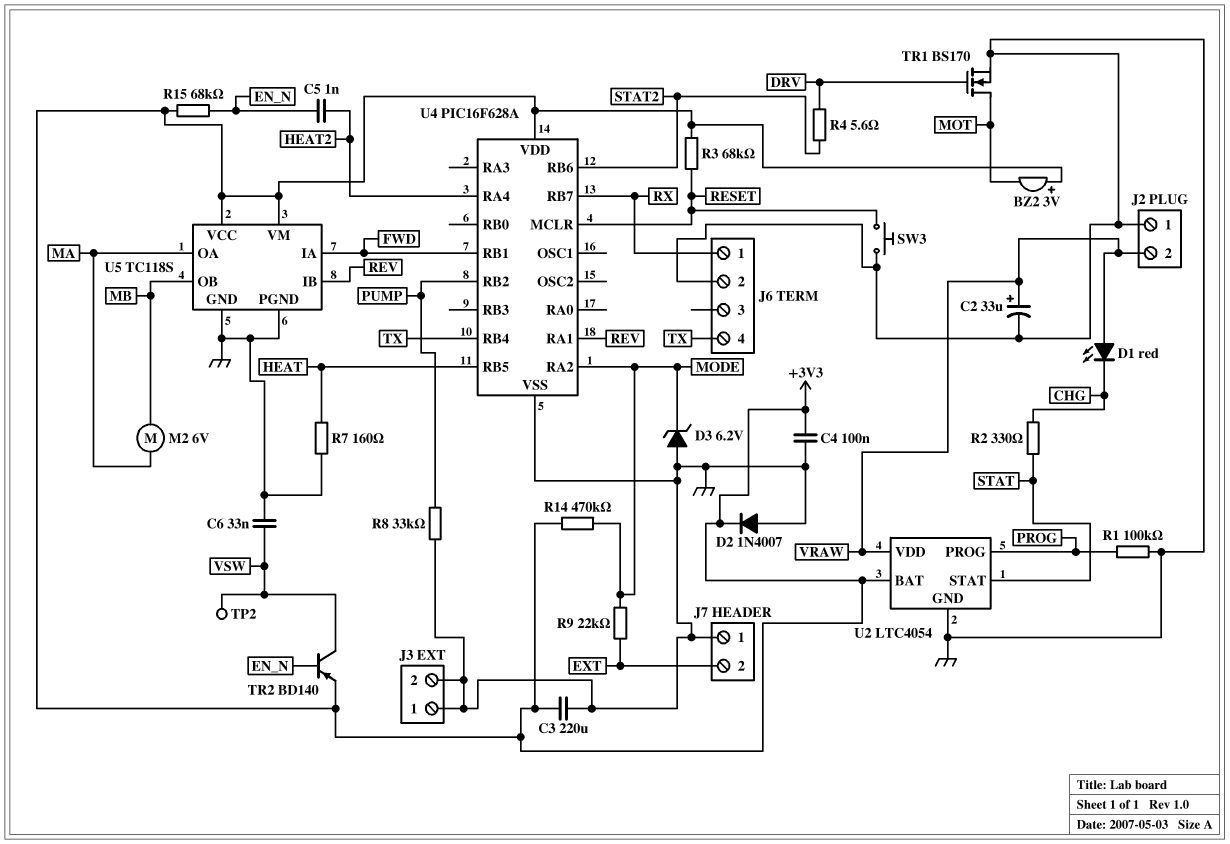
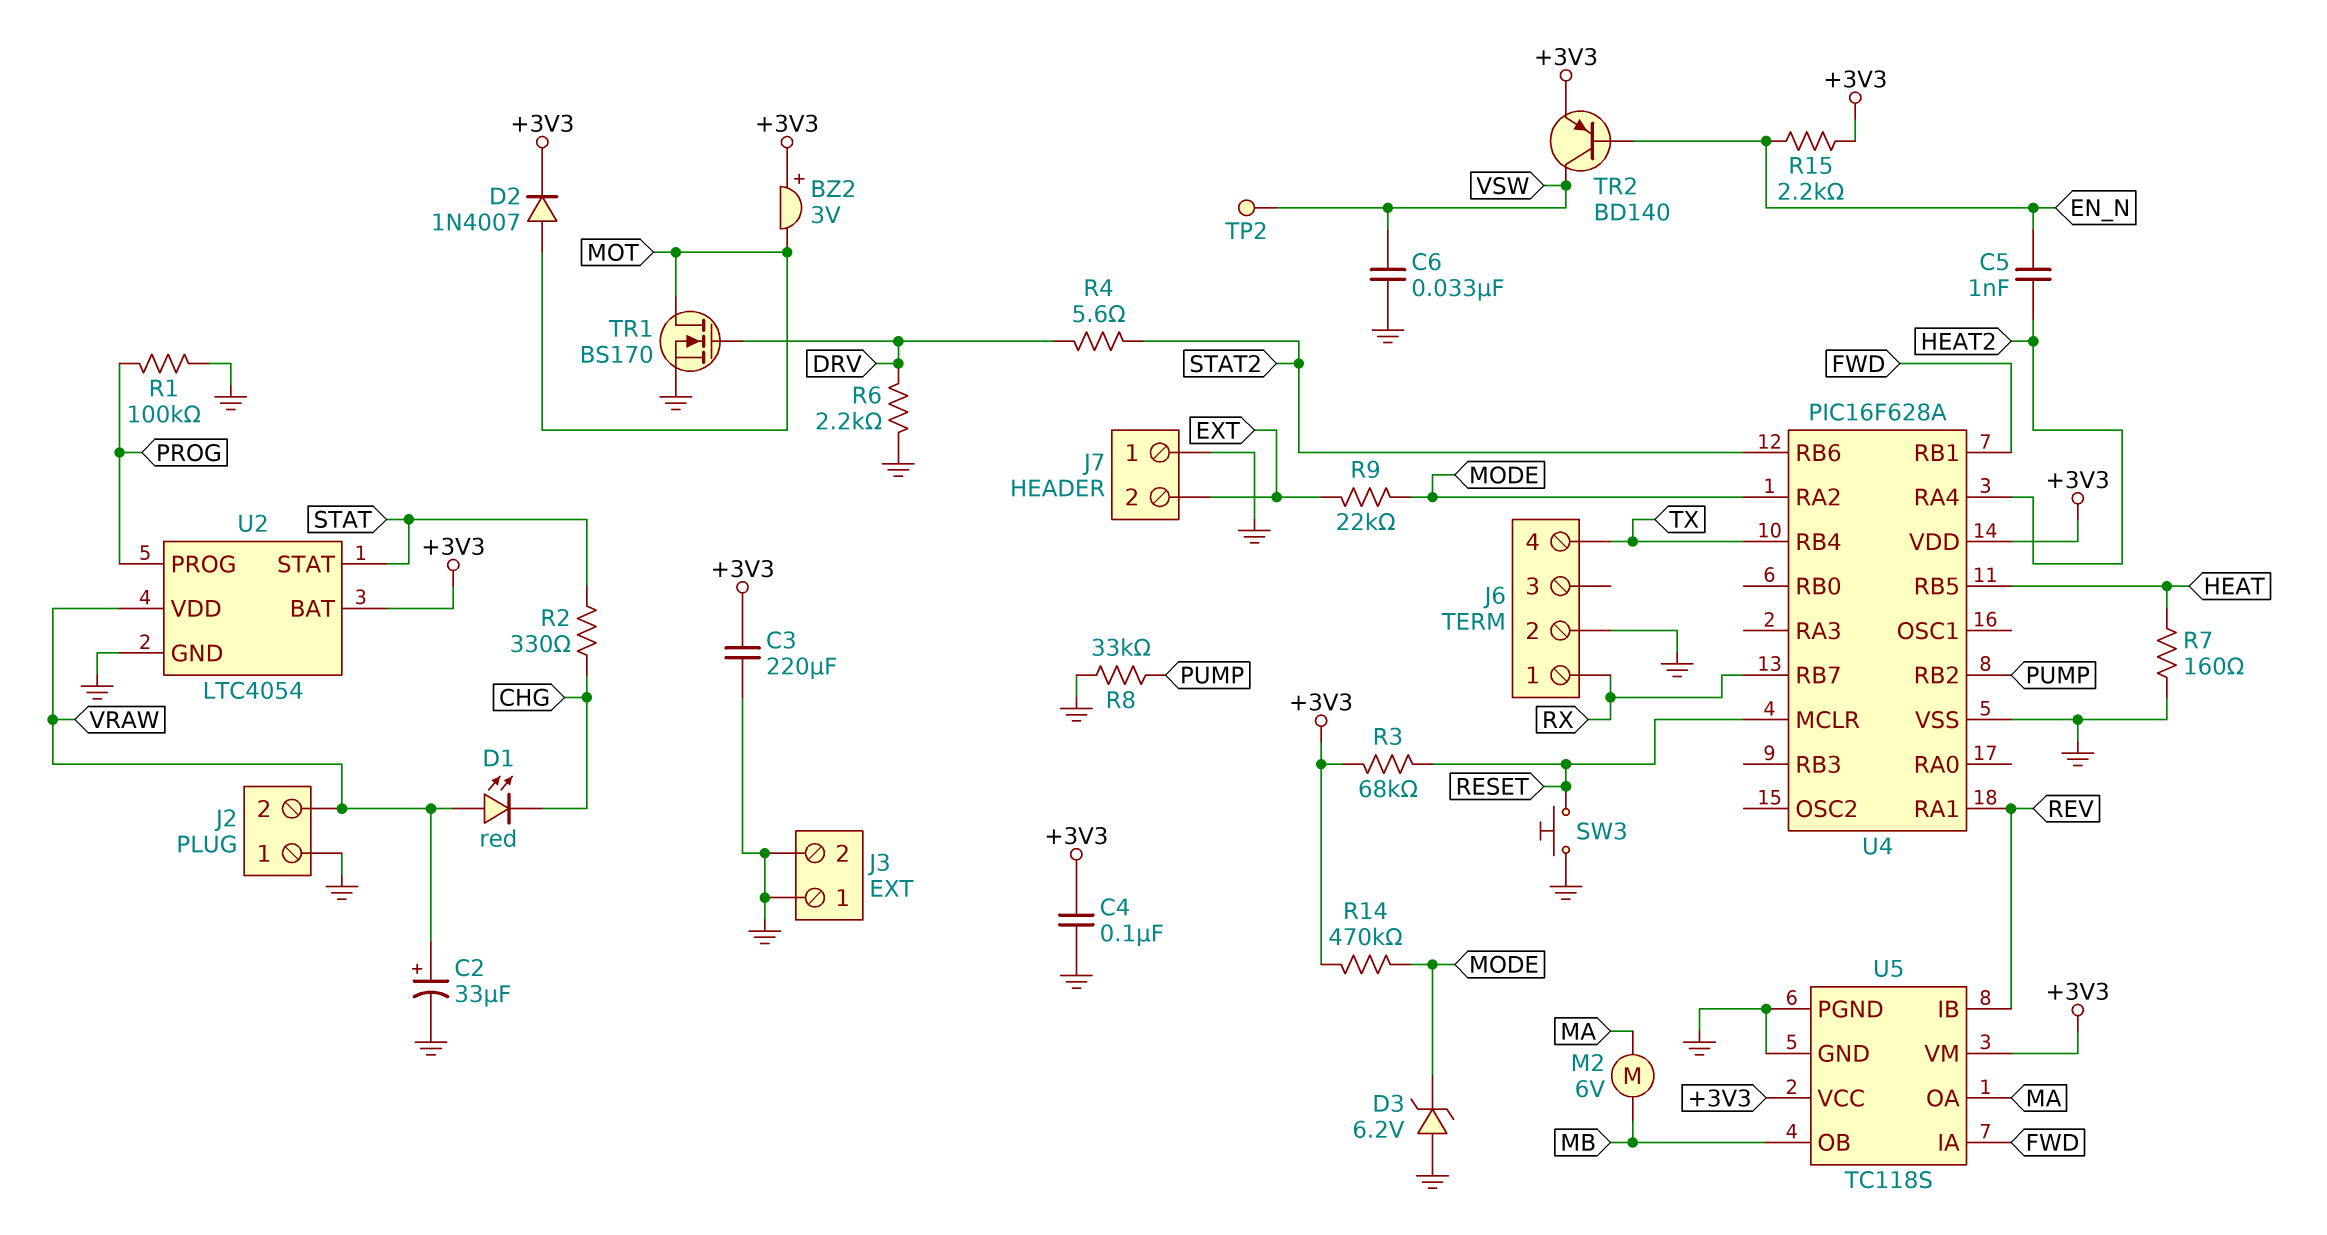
D2: diode 1N4007 (A GND, K +3V3) -> diode 1N4007 (A MOT, K +3V3)
R6: none -> 2.2k (DRV, GND)
R15: 68k (+3V3, EN_N) -> 2.2k (+3V3, EN_N)

